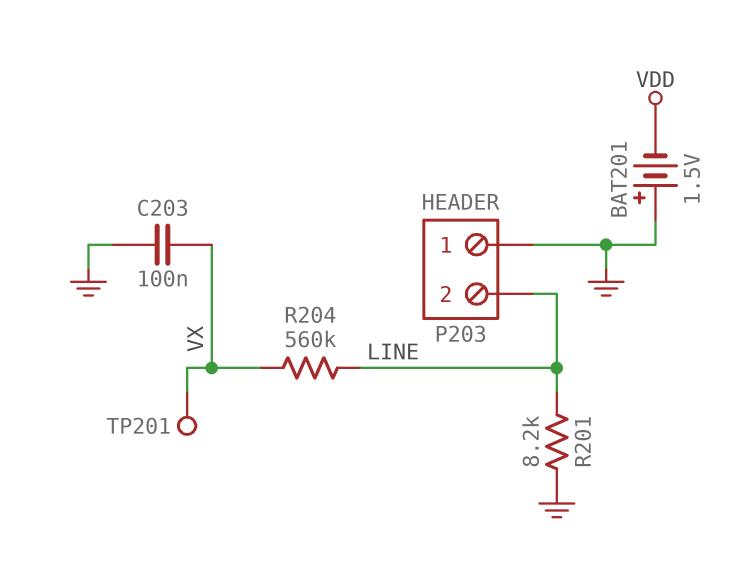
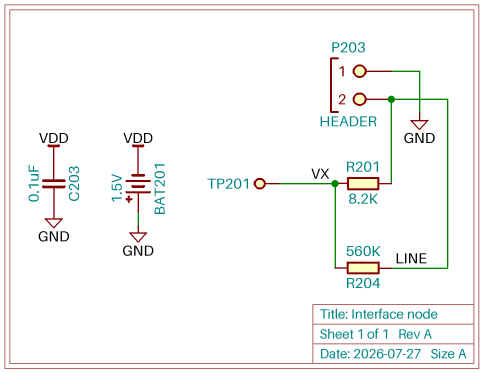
C203: 100nF (GND, VX) -> 100nF (GND, VDD)
R201: 8.2k (GND, LINE) -> 8.2k (LINE, VX)

